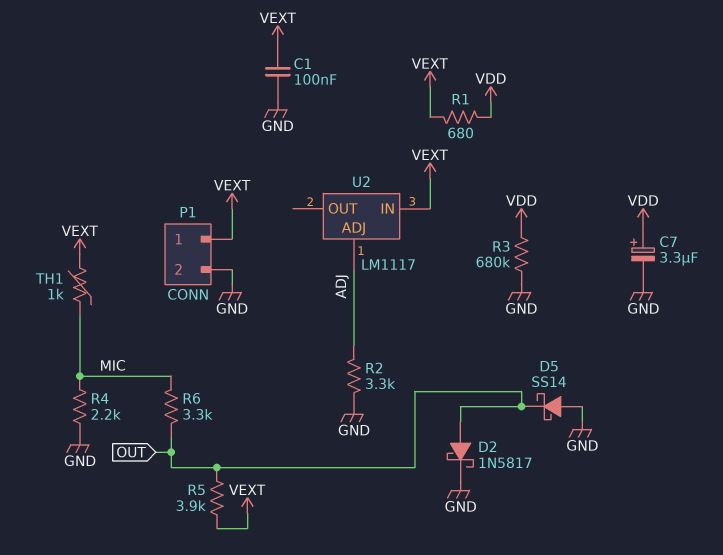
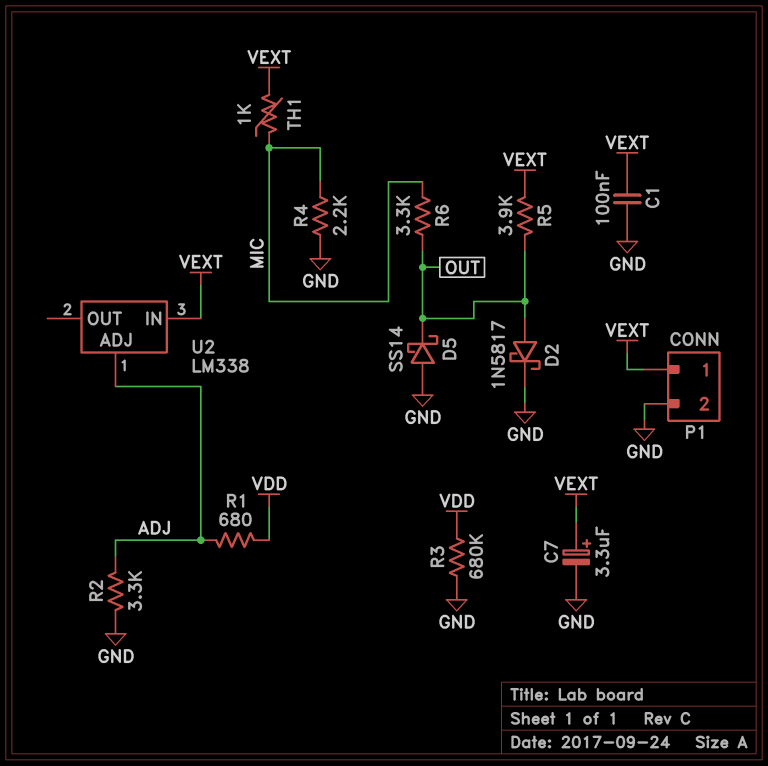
C7: 3.3uF (plus VDD, minus GND) -> 3.3uF (plus VEXT, minus GND)
R1: 680 (VDD, VEXT) -> 680 (ADJ, VDD)
U2: LM1117 -> LM338

